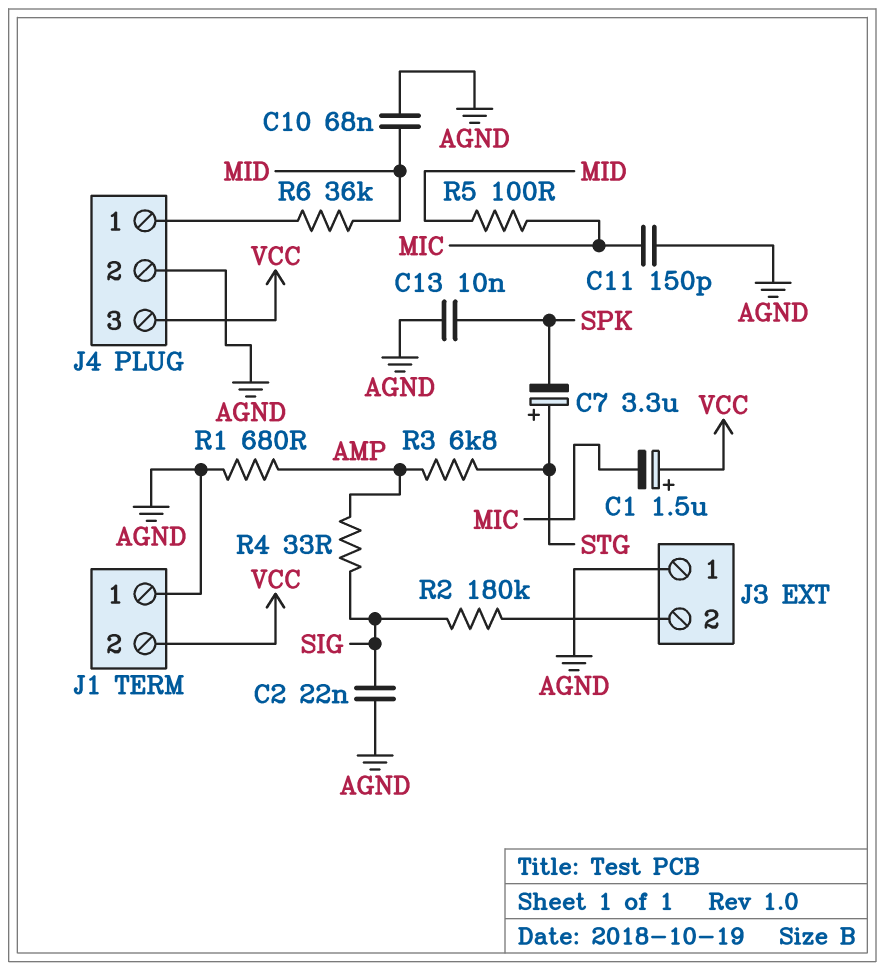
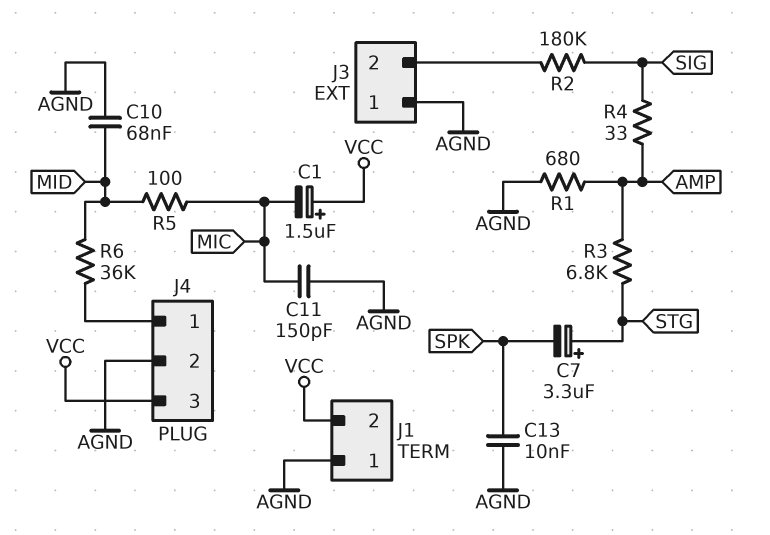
C2: 22nF (AGND, SIG) -> none

